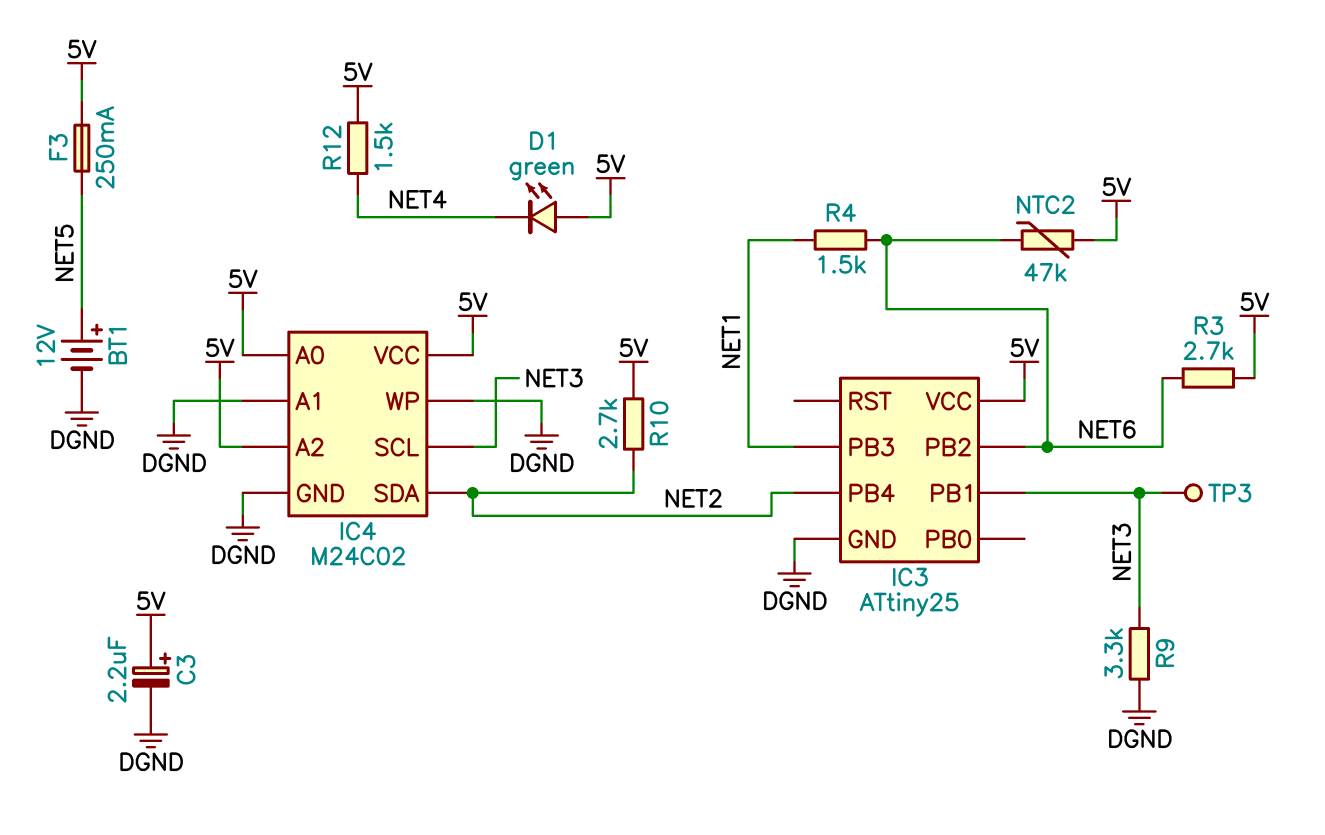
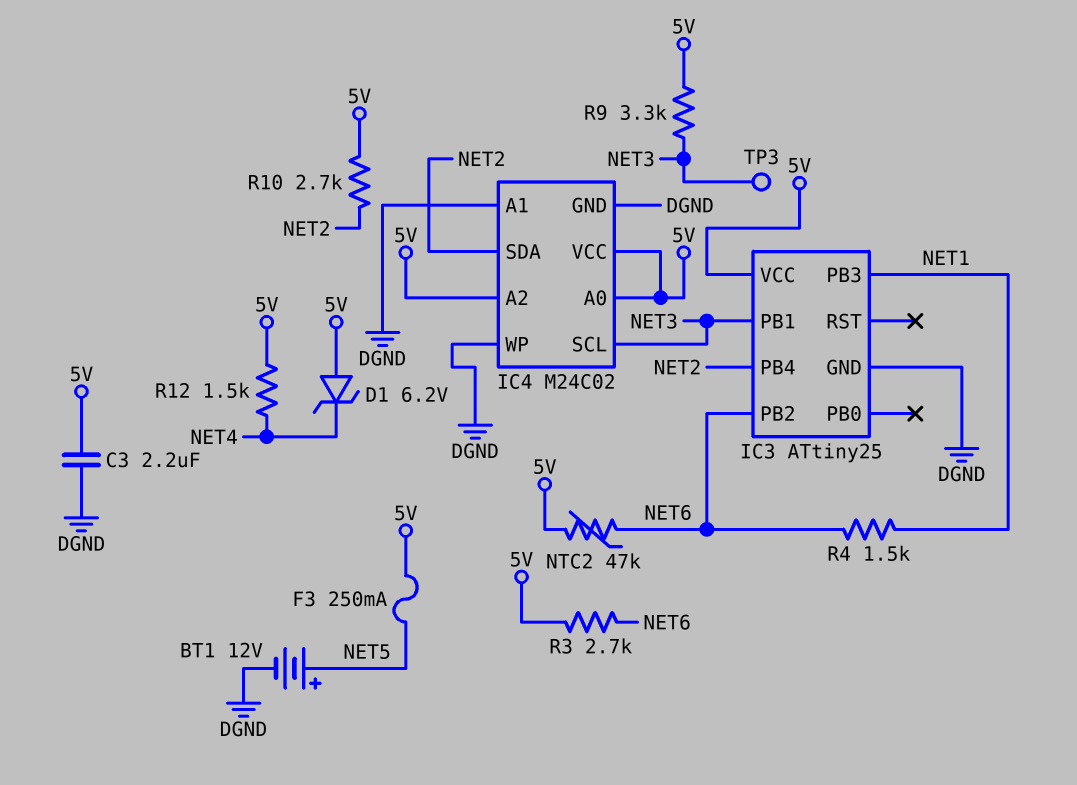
C3: 2.2uF (plus 5V, minus DGND) -> 2.2uF (5V, DGND)
D1: LED green (A 5V, K NET4) -> zener 6.2V (A 5V, K NET4)
R9: 3.3k (DGND, NET3) -> 3.3k (5V, NET3)

